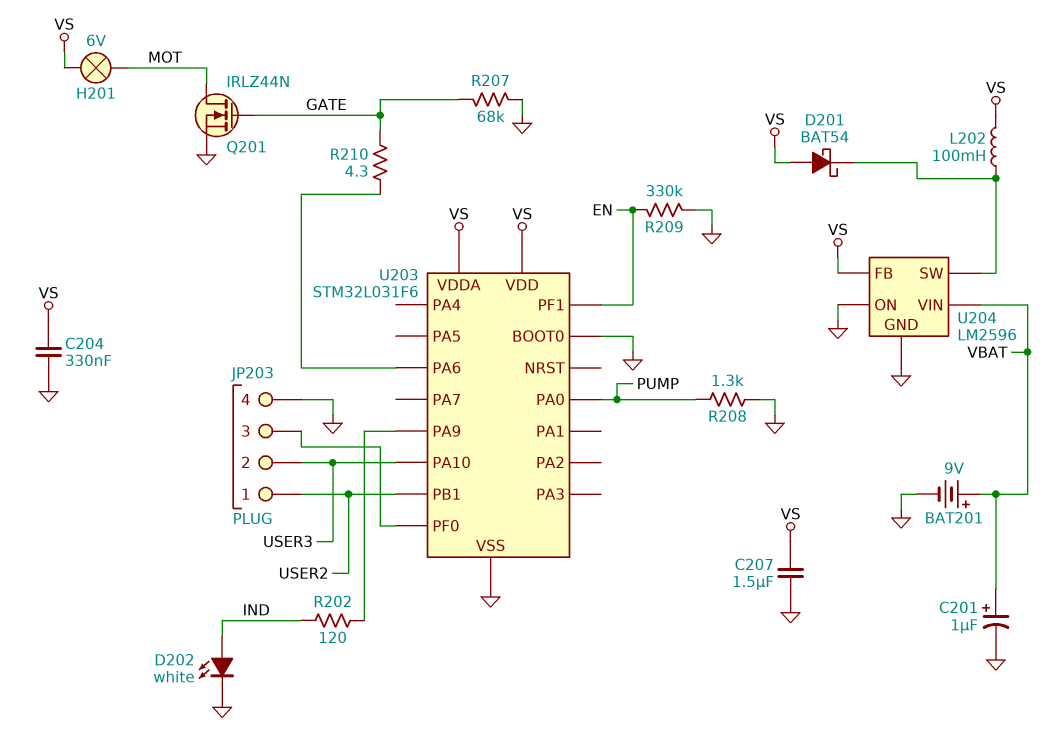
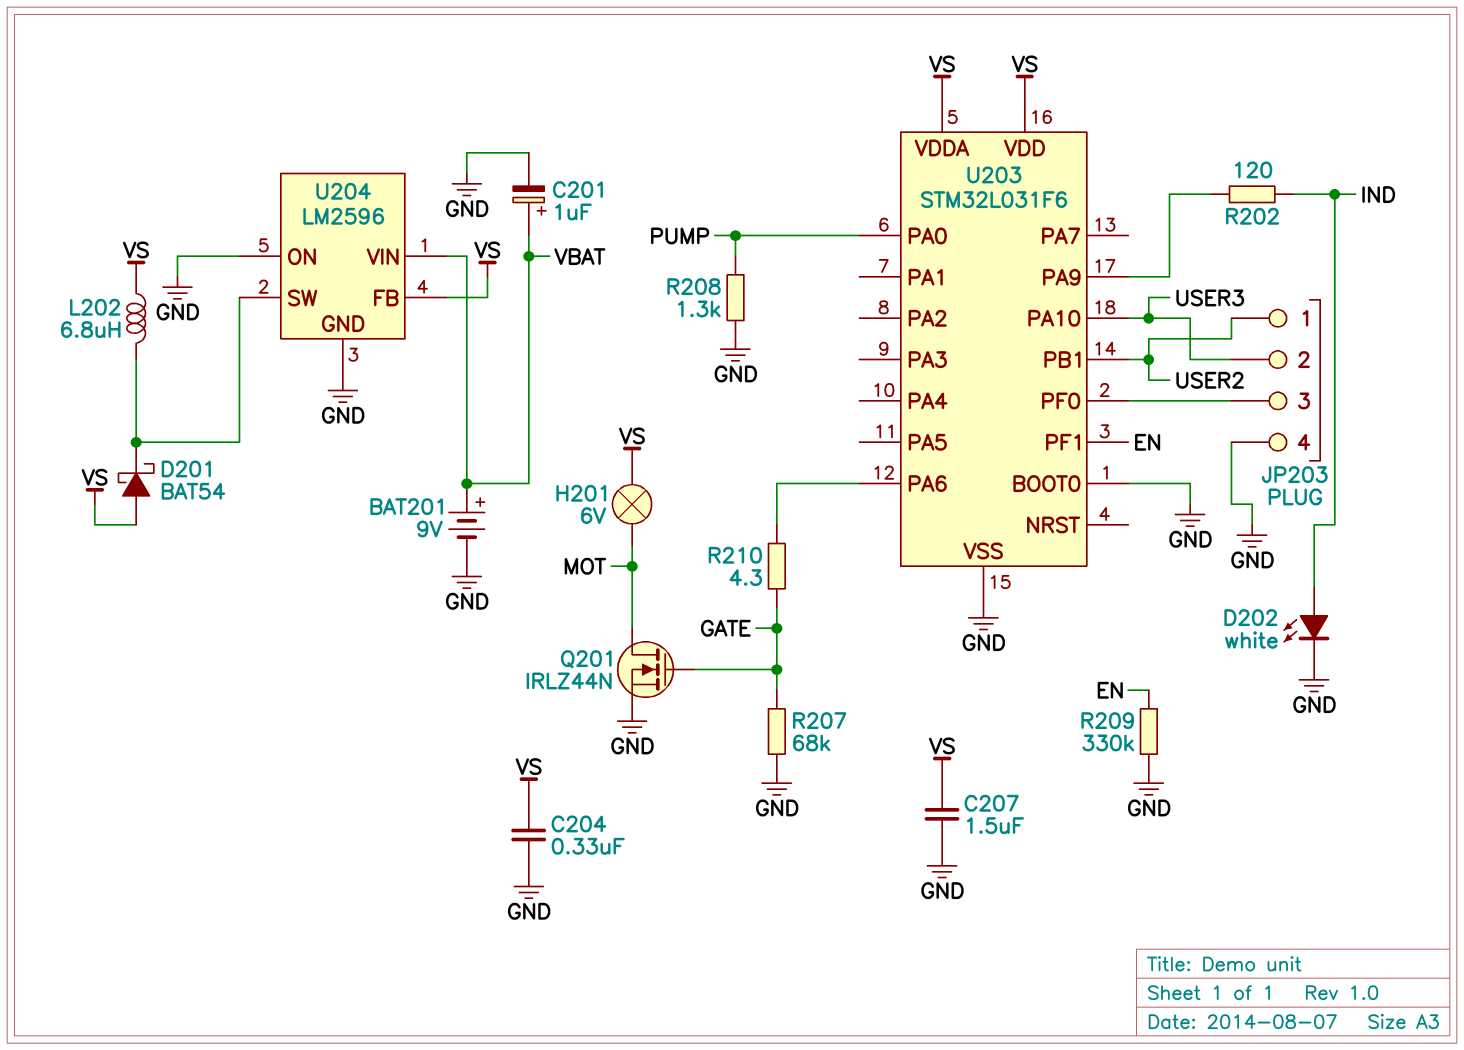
L202: 100mH (U204/SW, VS) -> 6.8uH (U204/SW, VS)

